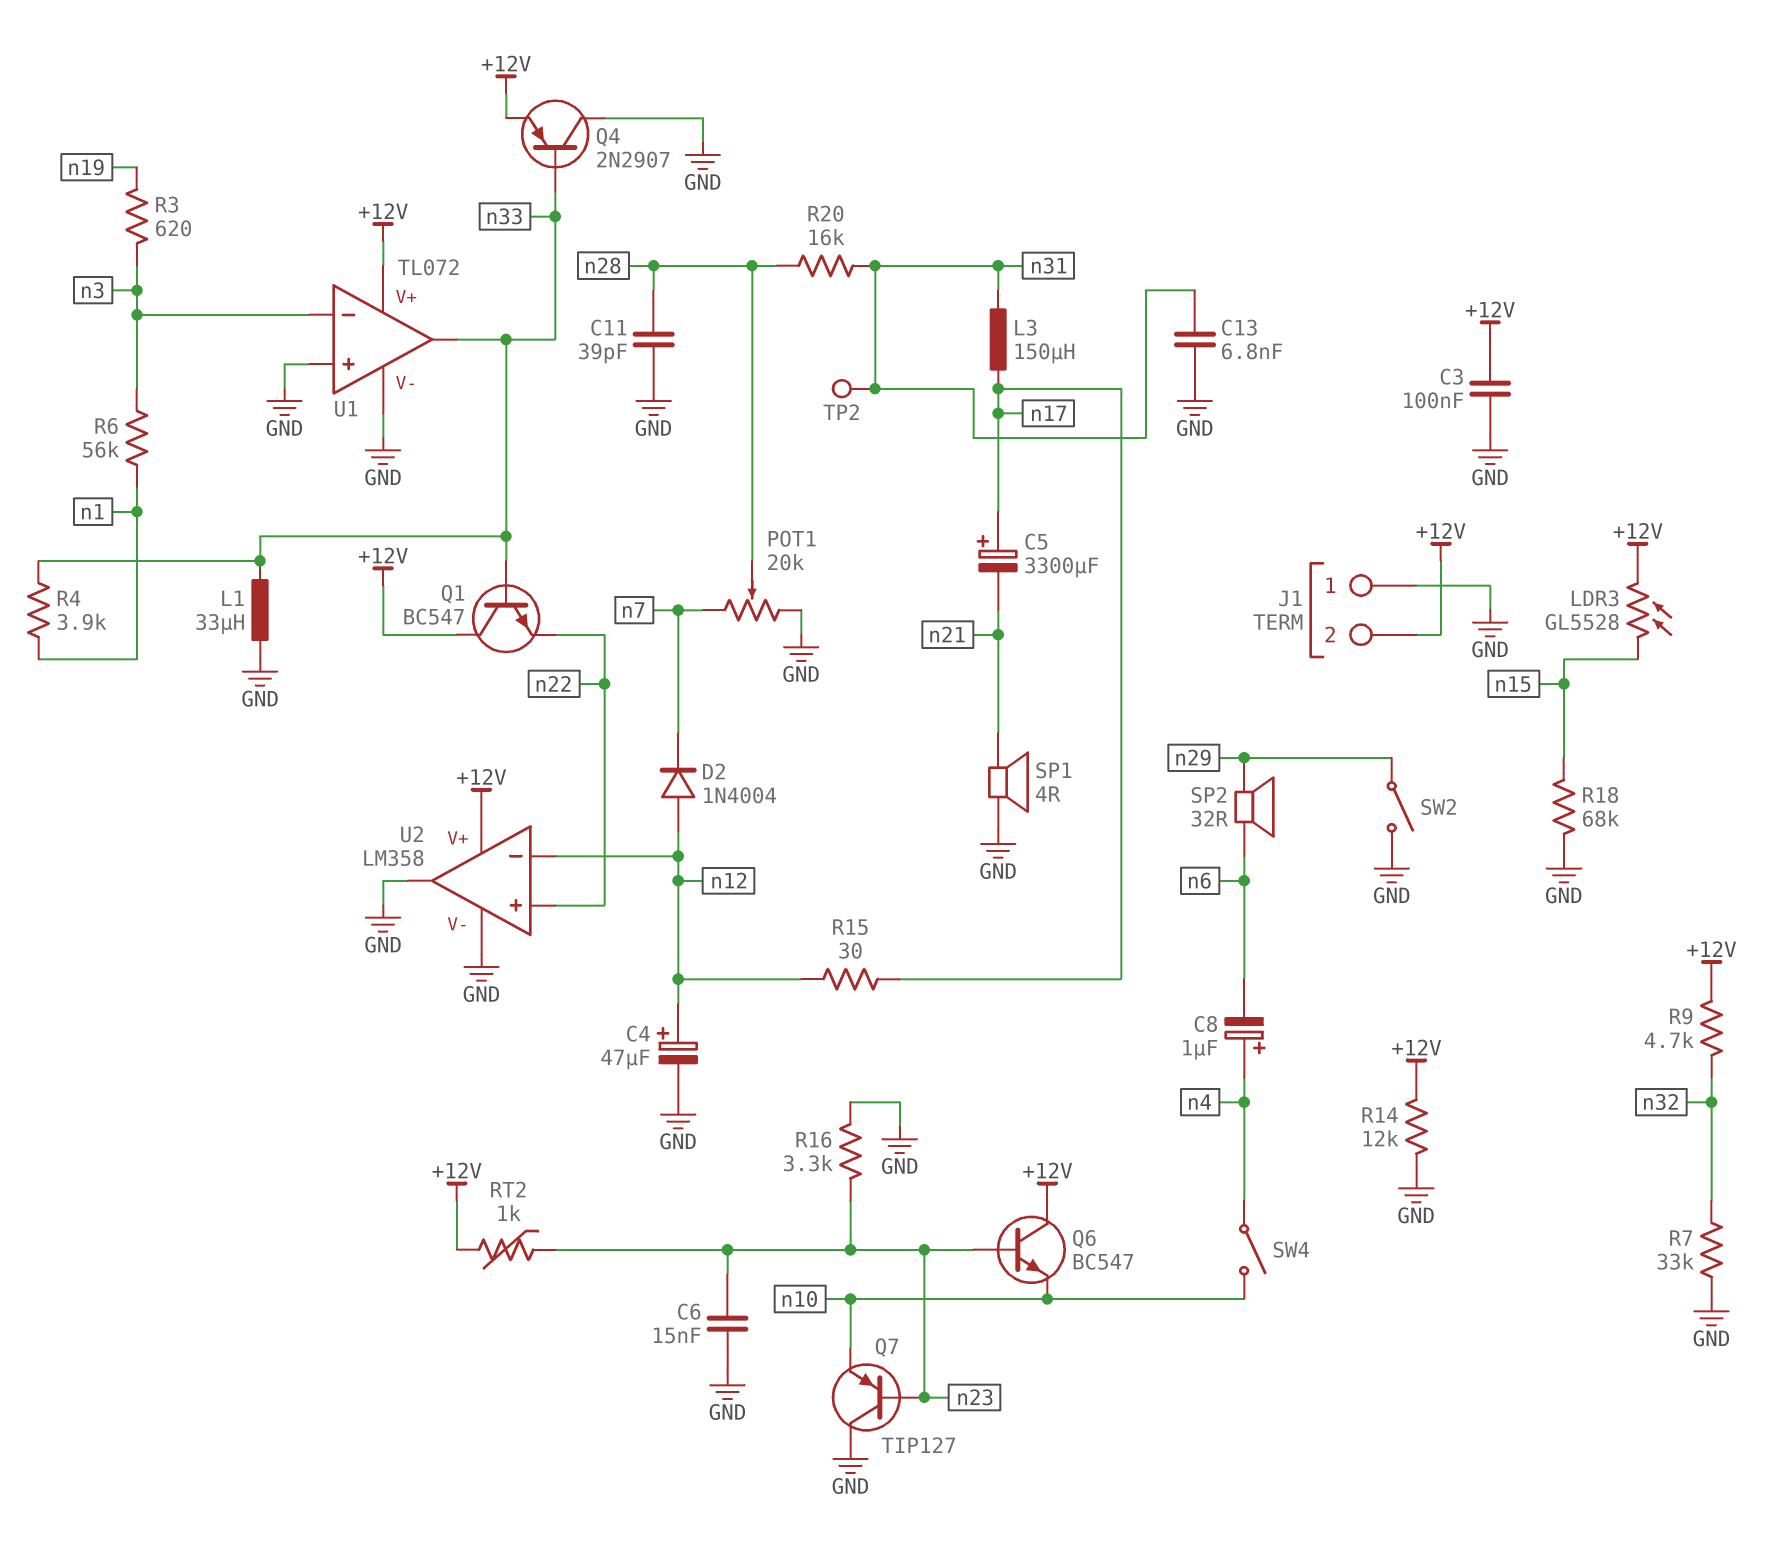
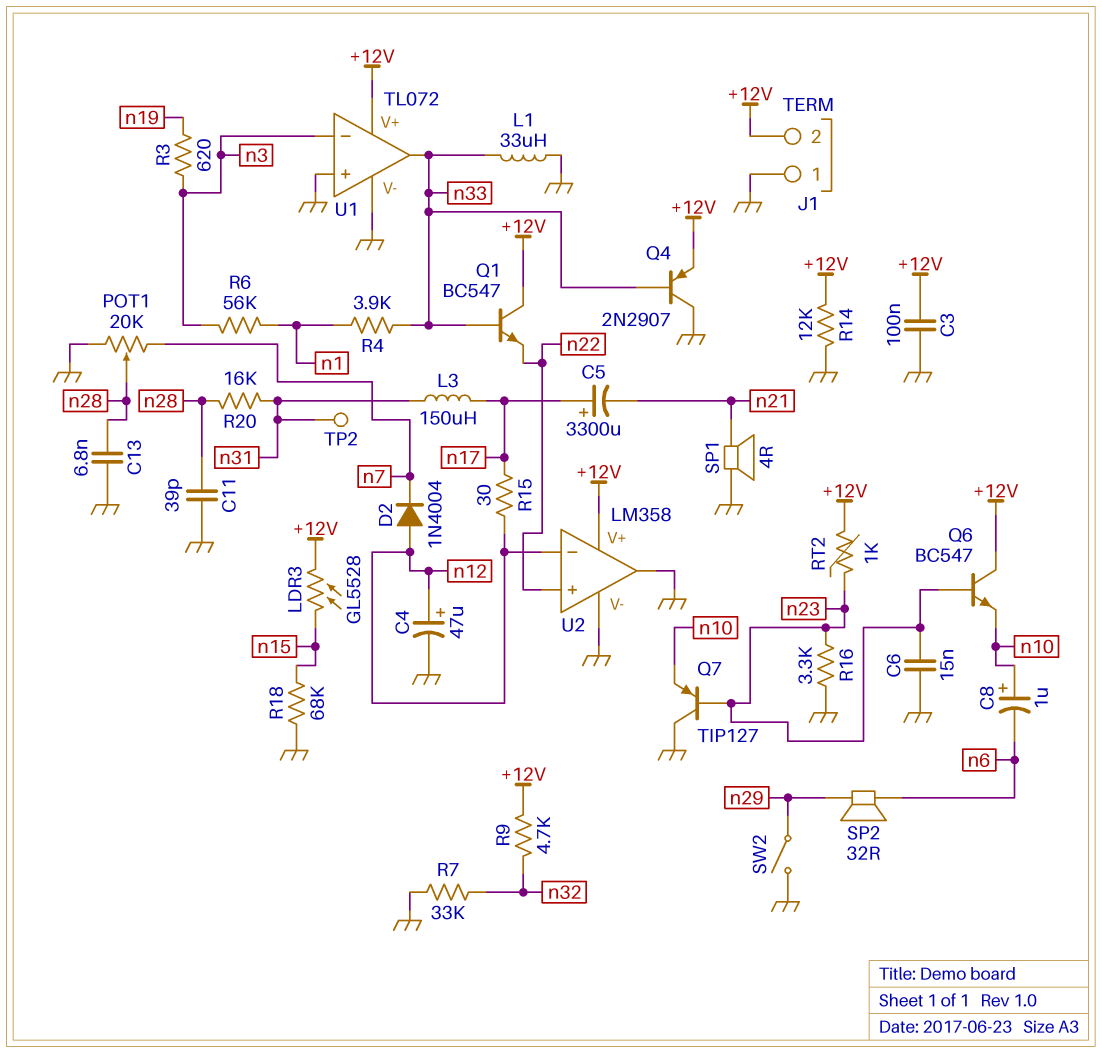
C8: 1uF (plus n4, minus n6) -> 1uF (plus n10, minus n6)
C13: 6.8nF (GND, n31) -> 6.8nF (GND, n28)
SW4: switch (n4, n10) -> none

